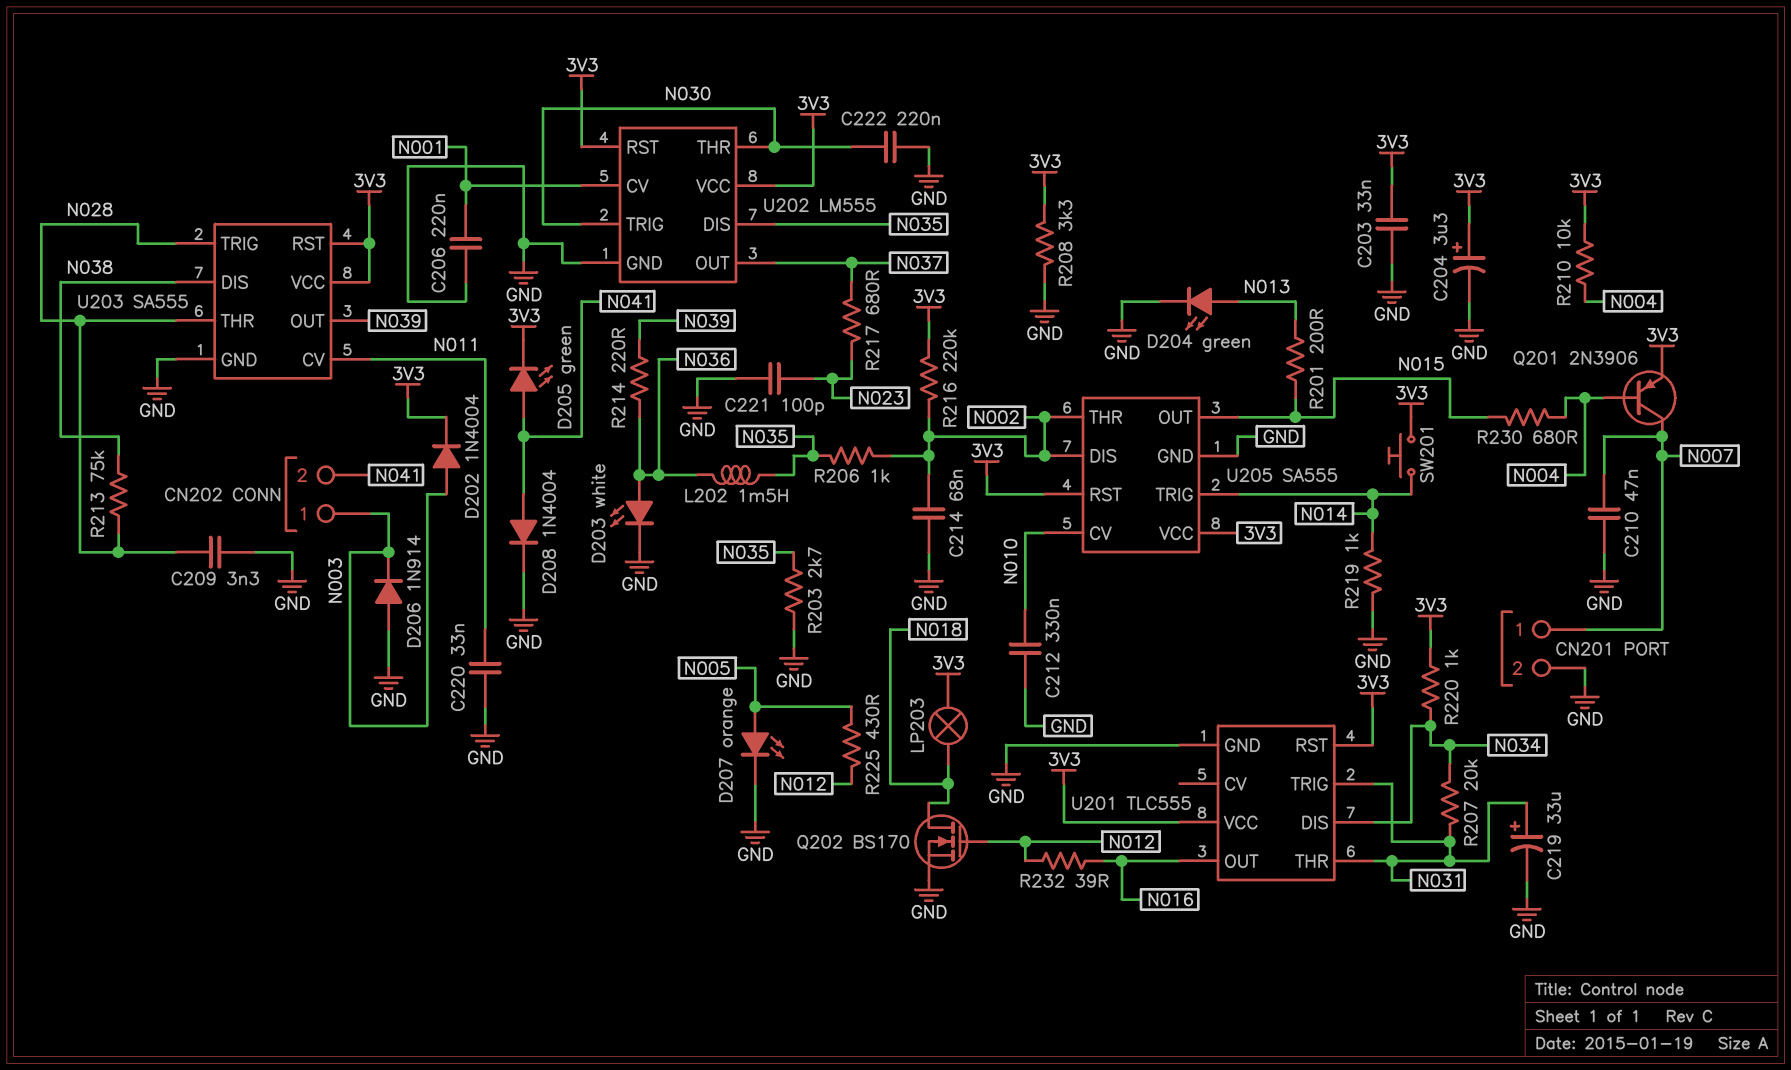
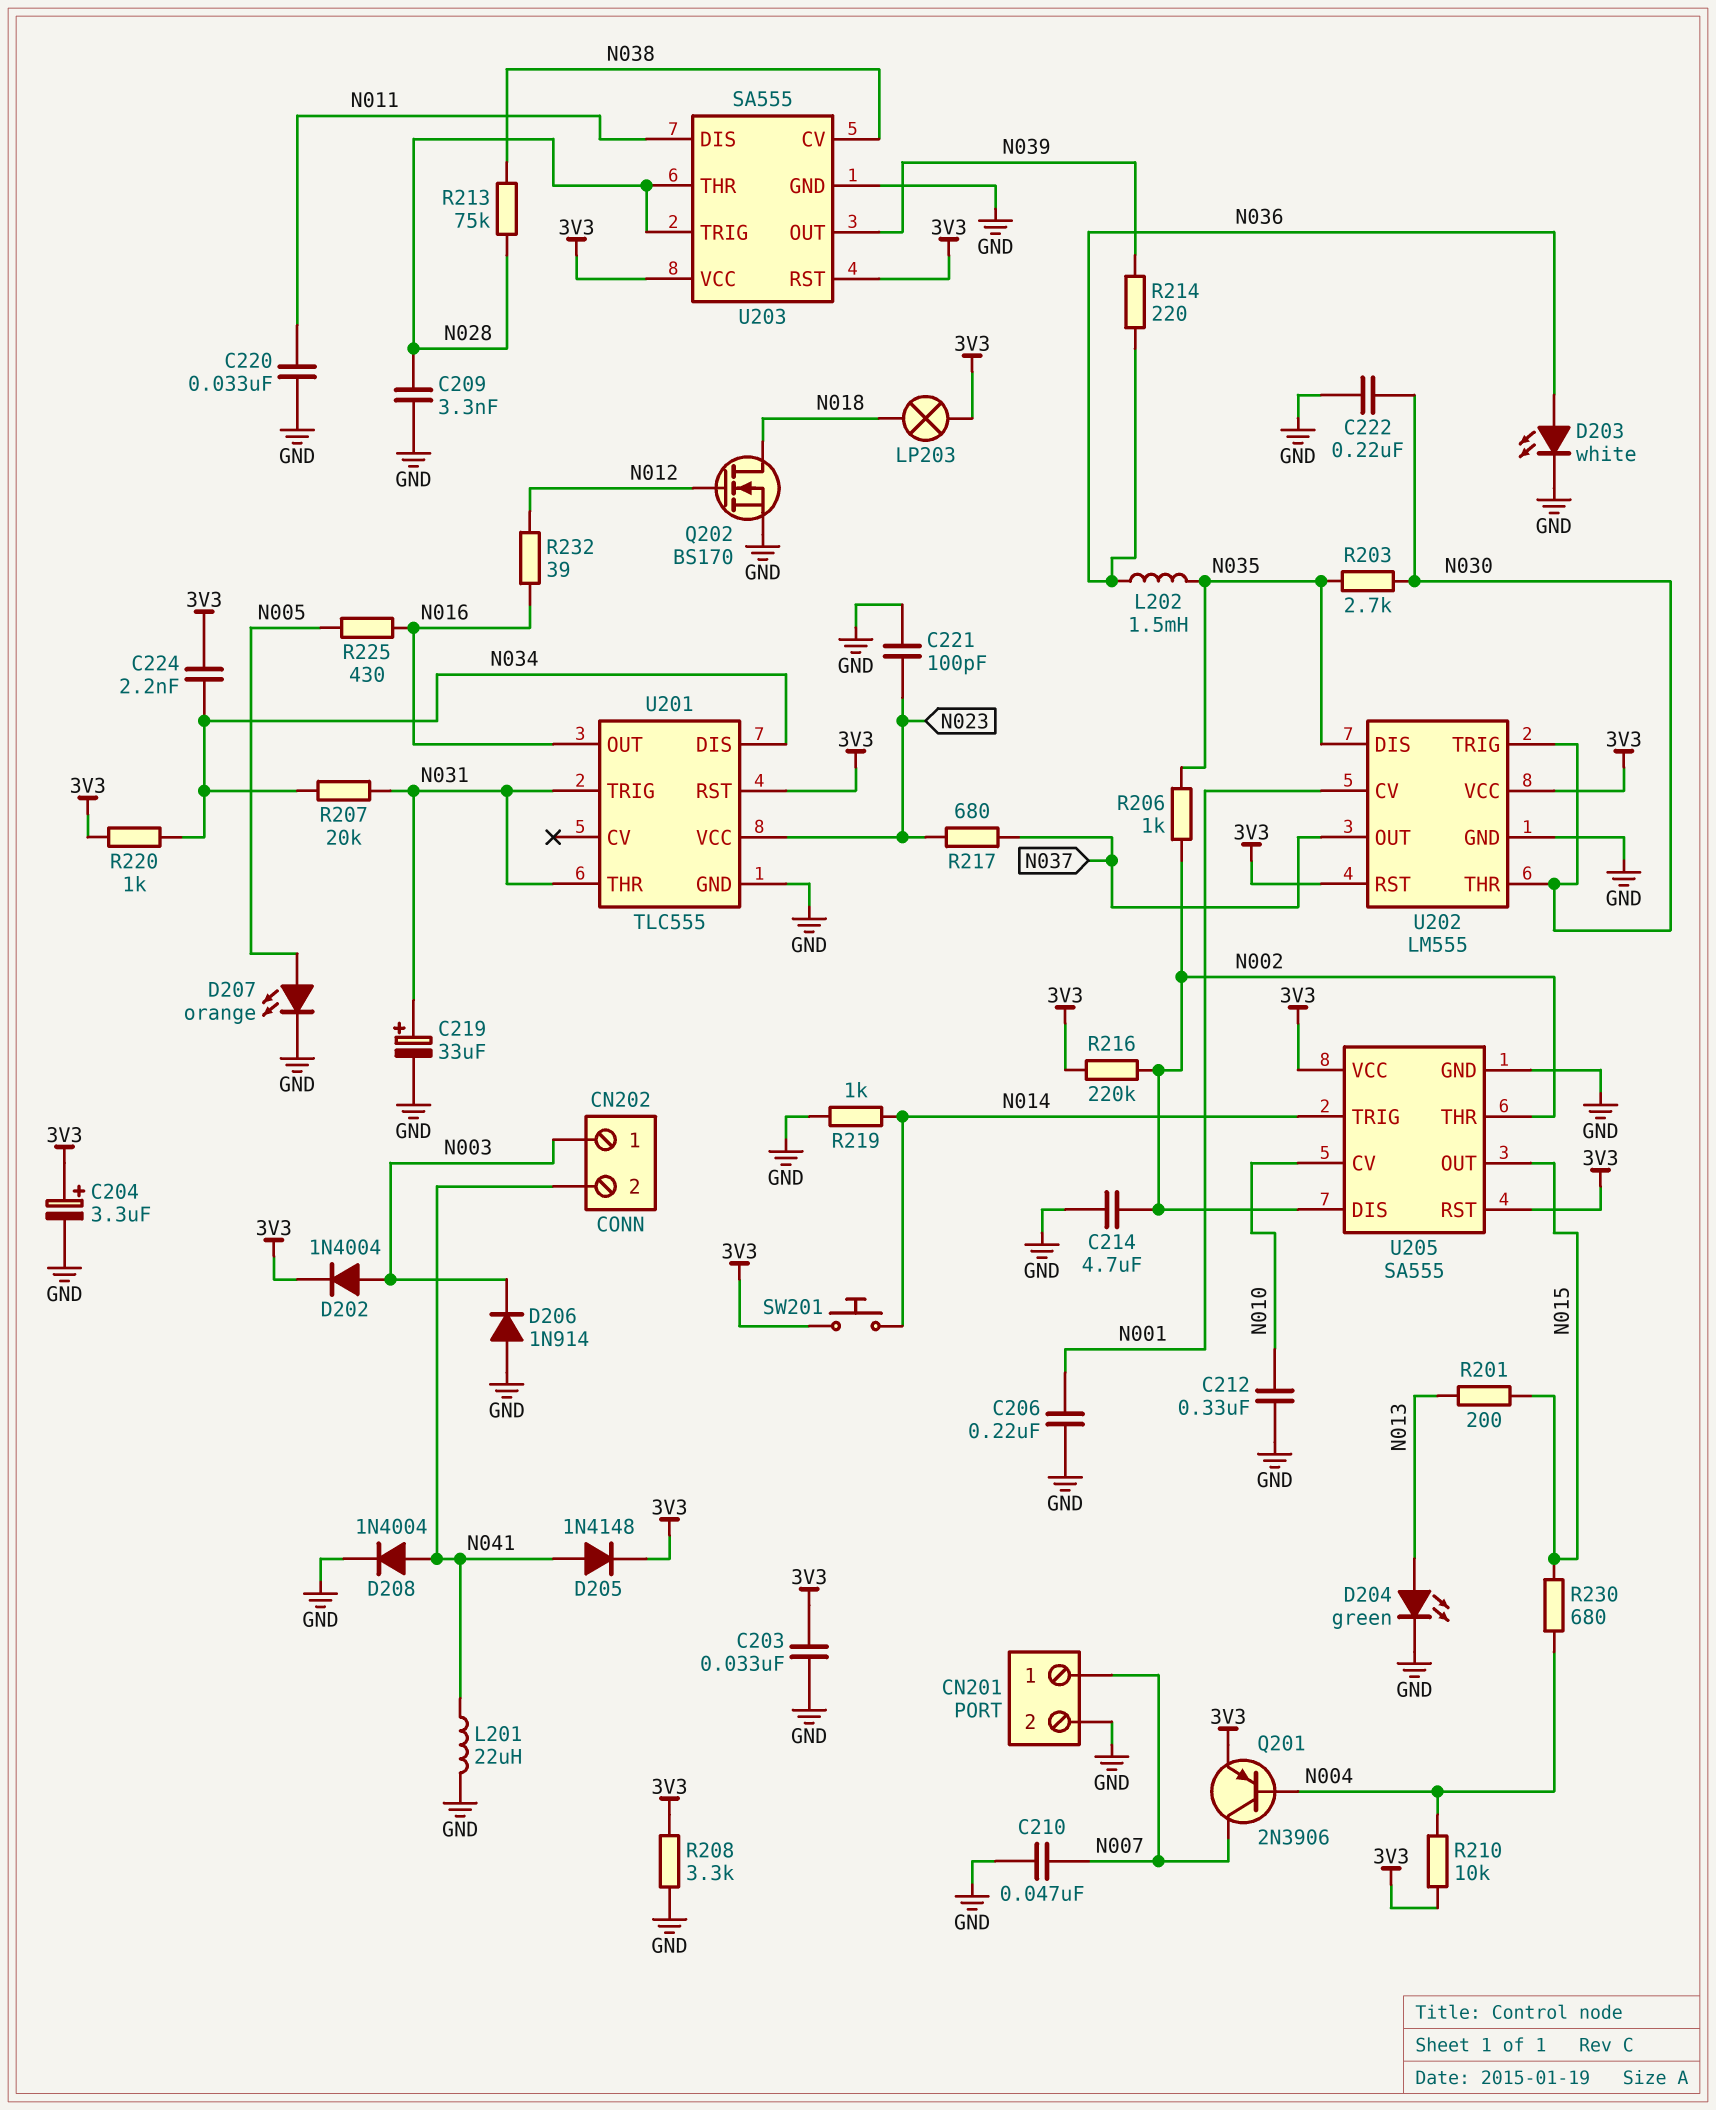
C214: 68nF (GND, N002) -> 4.7uF (GND, N002)
C224: none -> 2.2nF (3V3, N034)
D205: LED green (A N041, K 3V3) -> diode 1N4148 (A N041, K 3V3)
L201: none -> 22uH (GND, N041)
R203: 2.7k (GND, N035) -> 2.7k (N030, N035)
R225: 430 (N005, N012) -> 430 (N005, N016)
U201 pin VCC: 3V3 -> N023
U203 pin CV: N011 -> N038
U203 pin DIS: N038 -> N011

